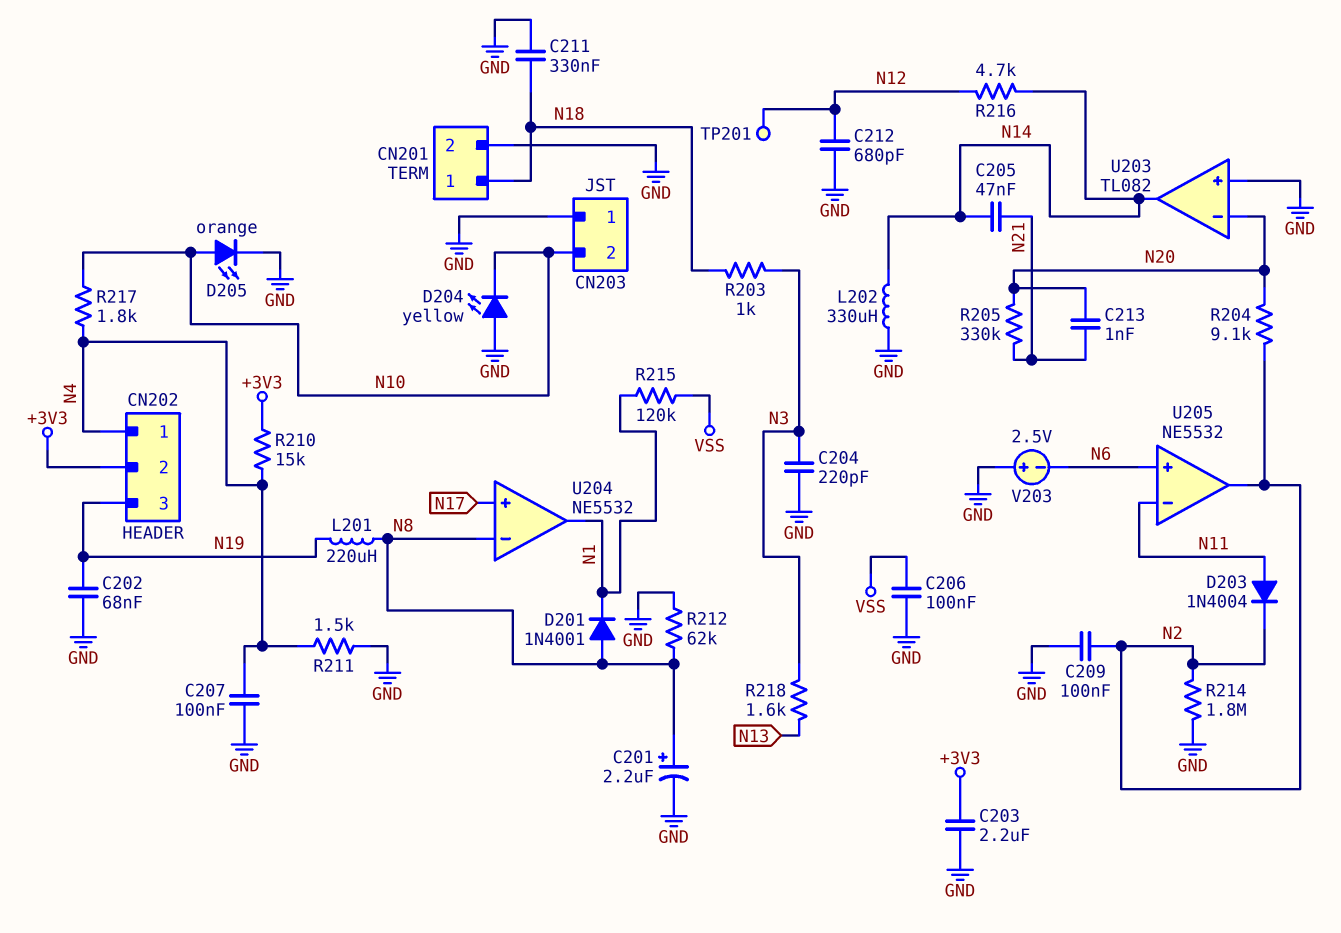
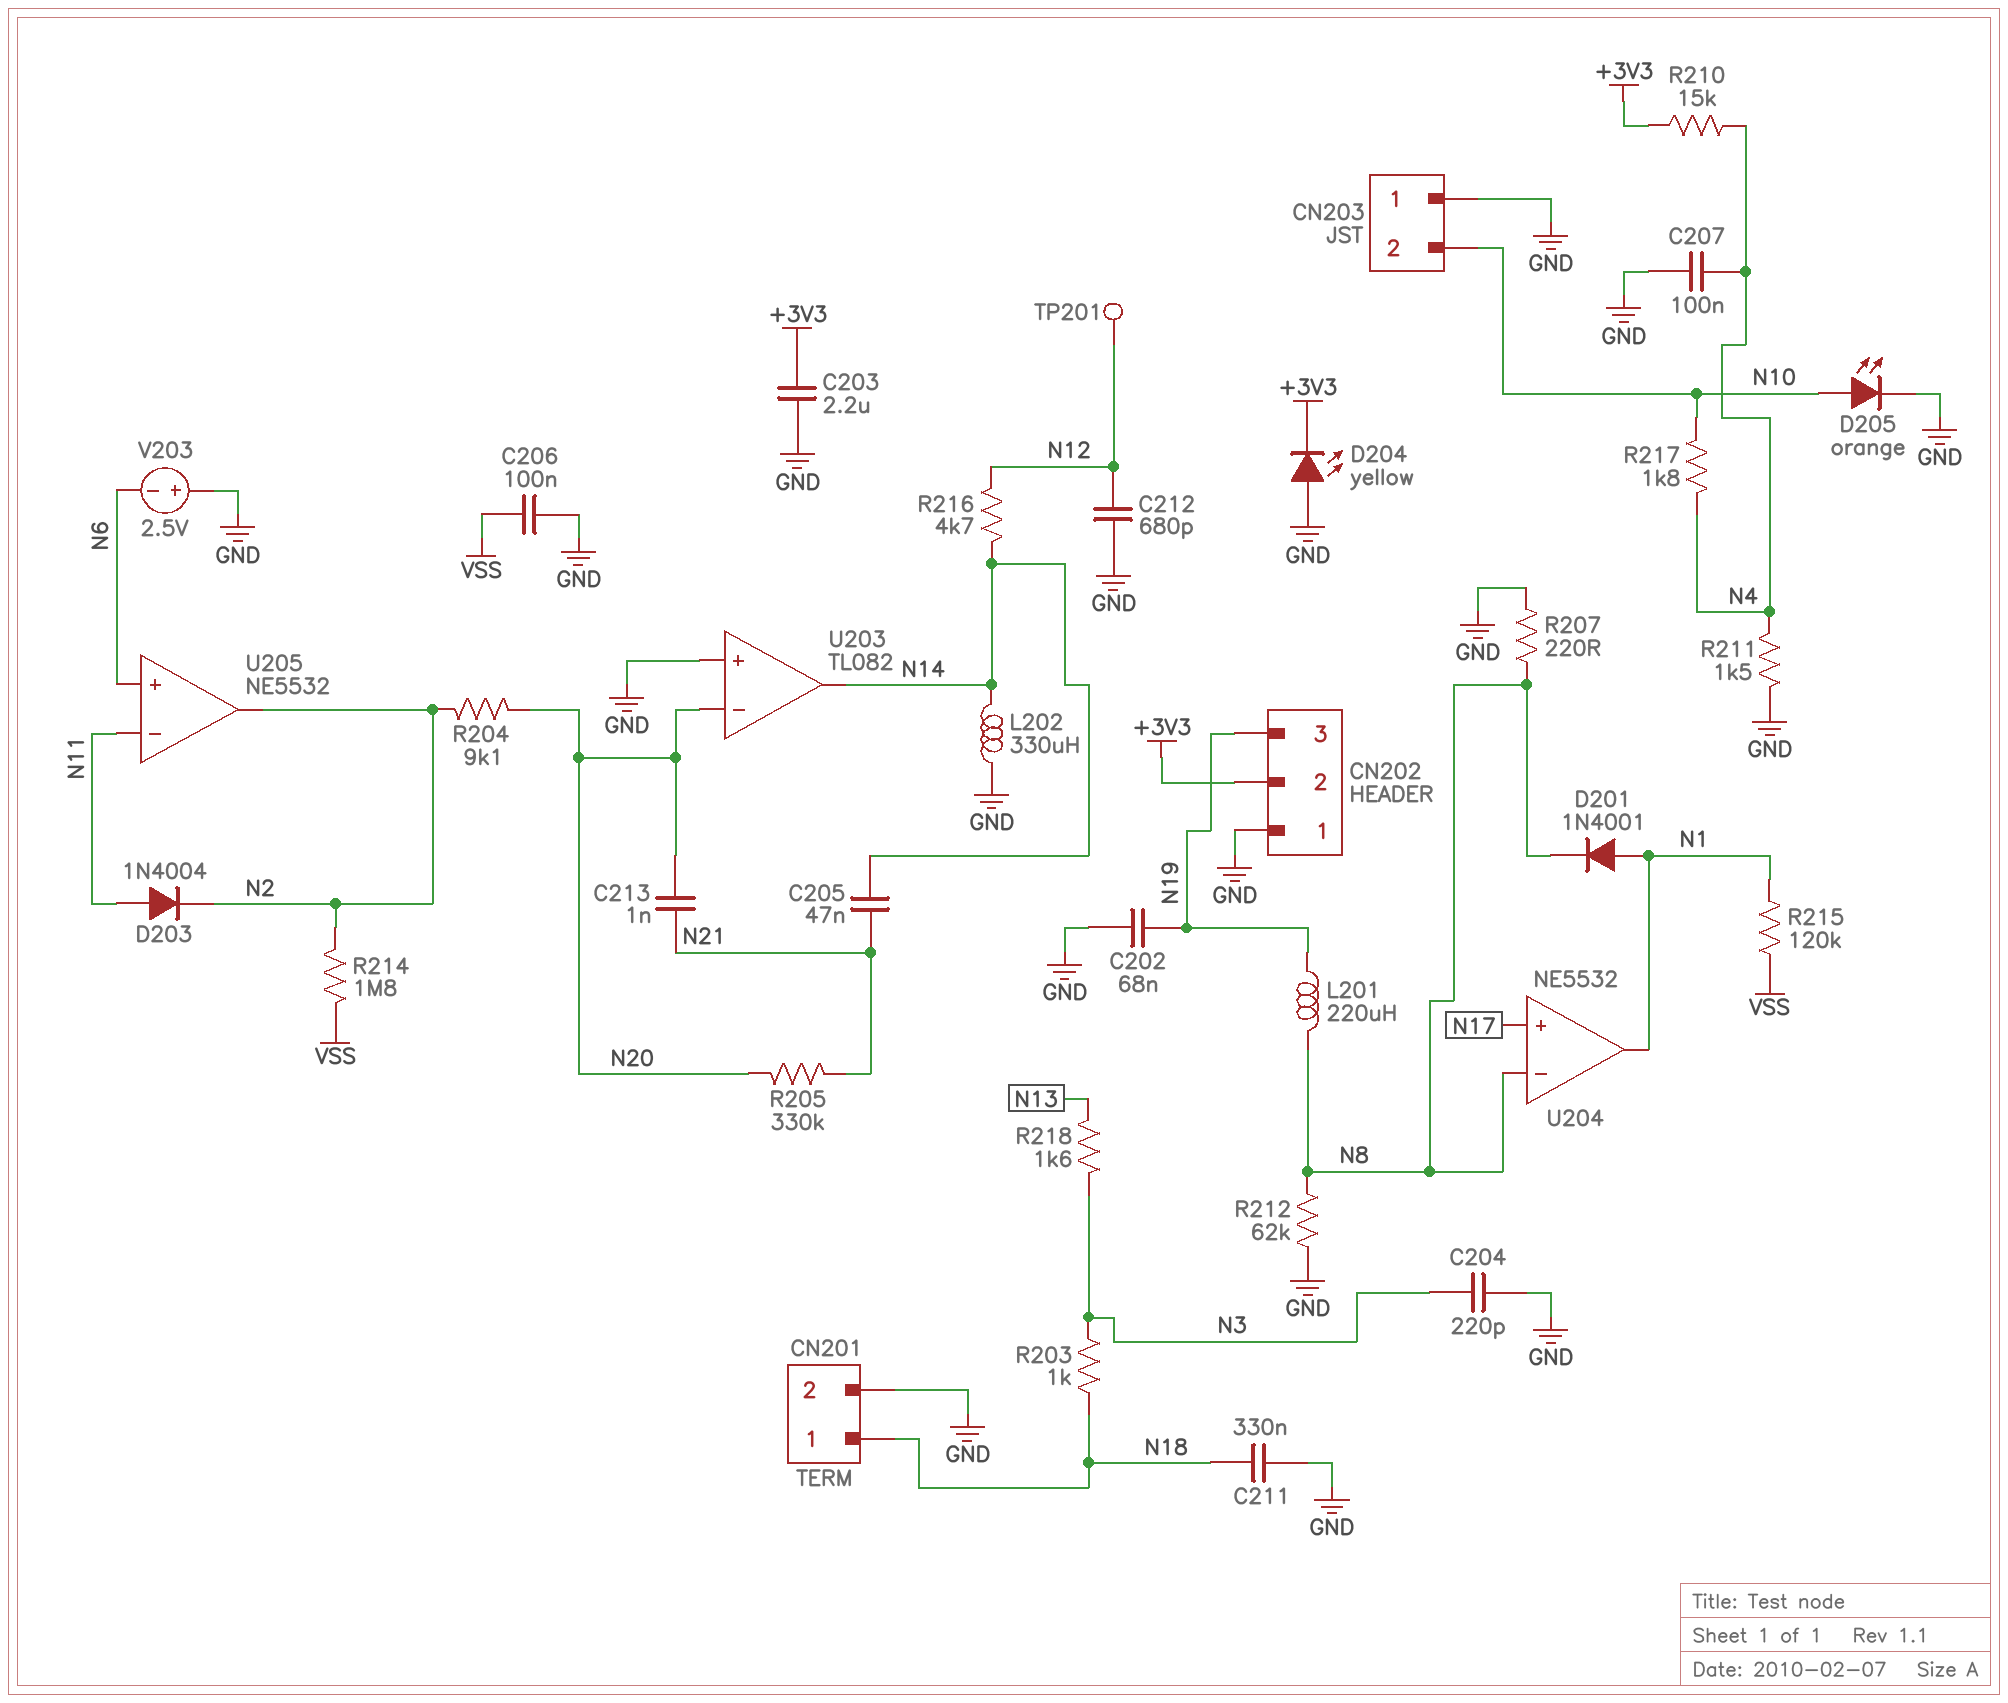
C201: 2.2uF (plus N8, minus GND) -> none
C209: 100nF (GND, N2) -> none
CN202 pin 1: N4 -> GND
D201: diode 1N4001 (A N8, K N1) -> diode 1N4001 (A N1, K N8)
D204: LED yellow (A GND, K N10) -> LED yellow (A GND, K +3V3)
R207: none -> 220 (GND, N8)
R214: 1.8M (GND, N2) -> 1.8M (N2, VSS)

